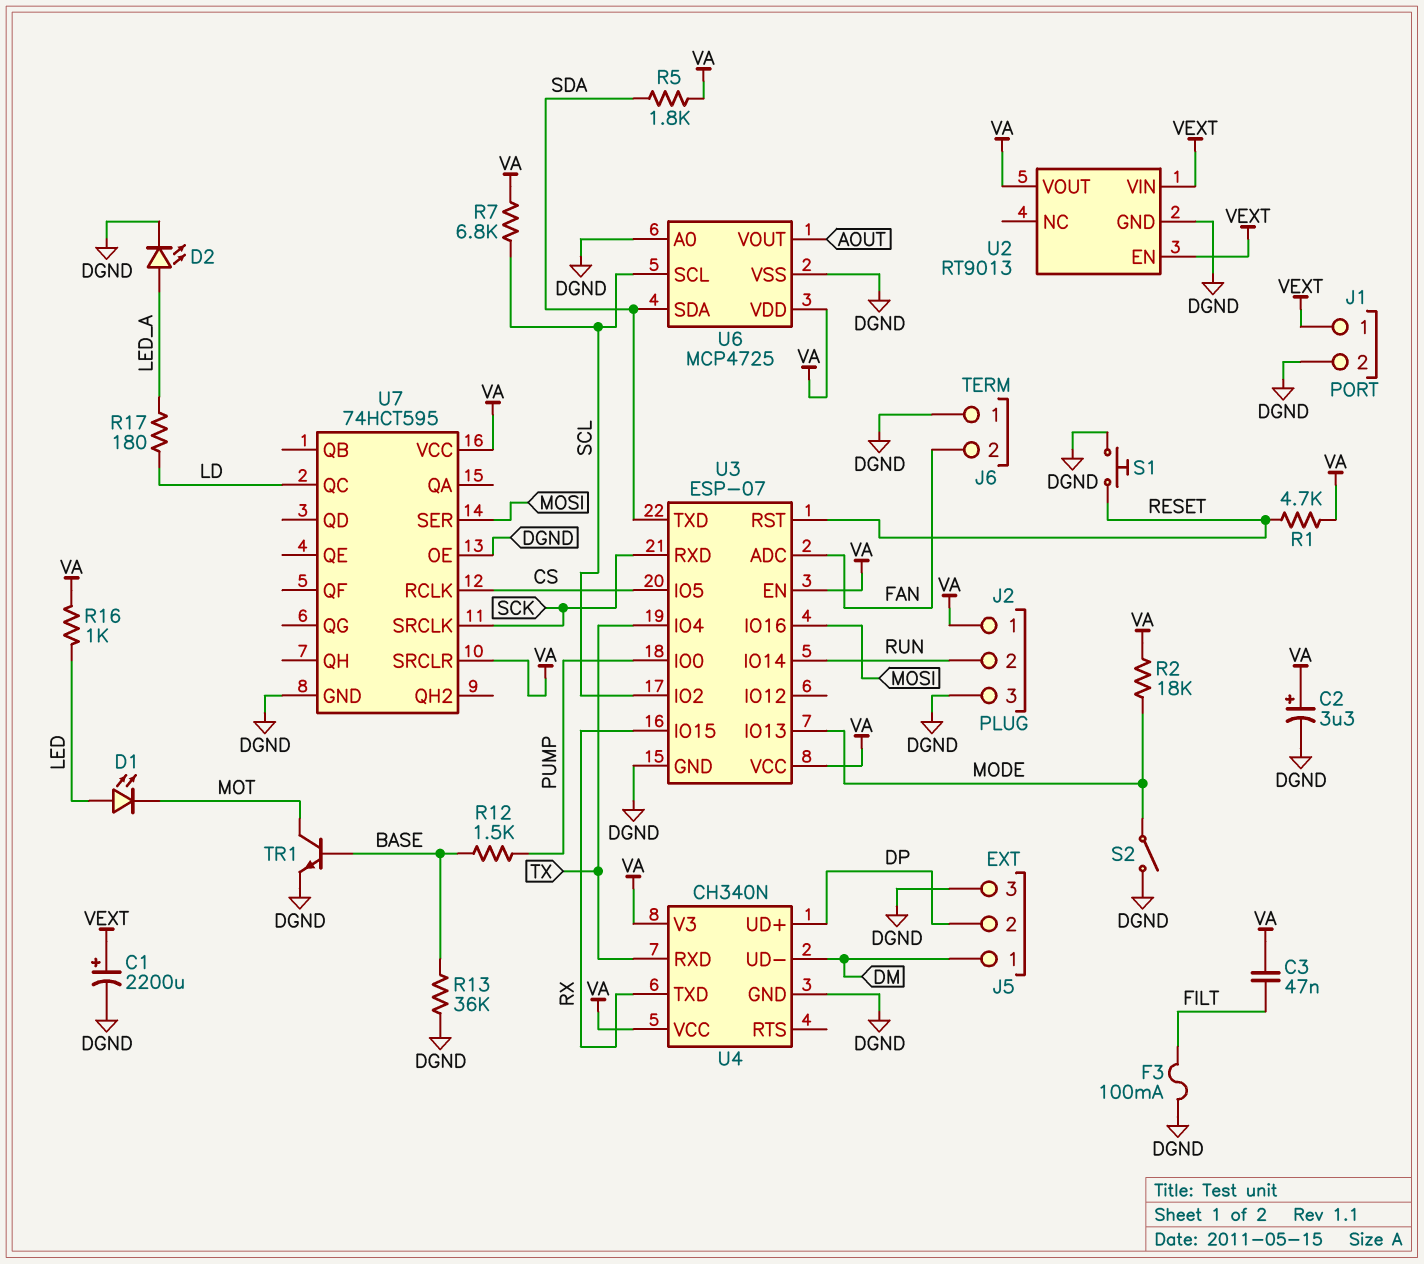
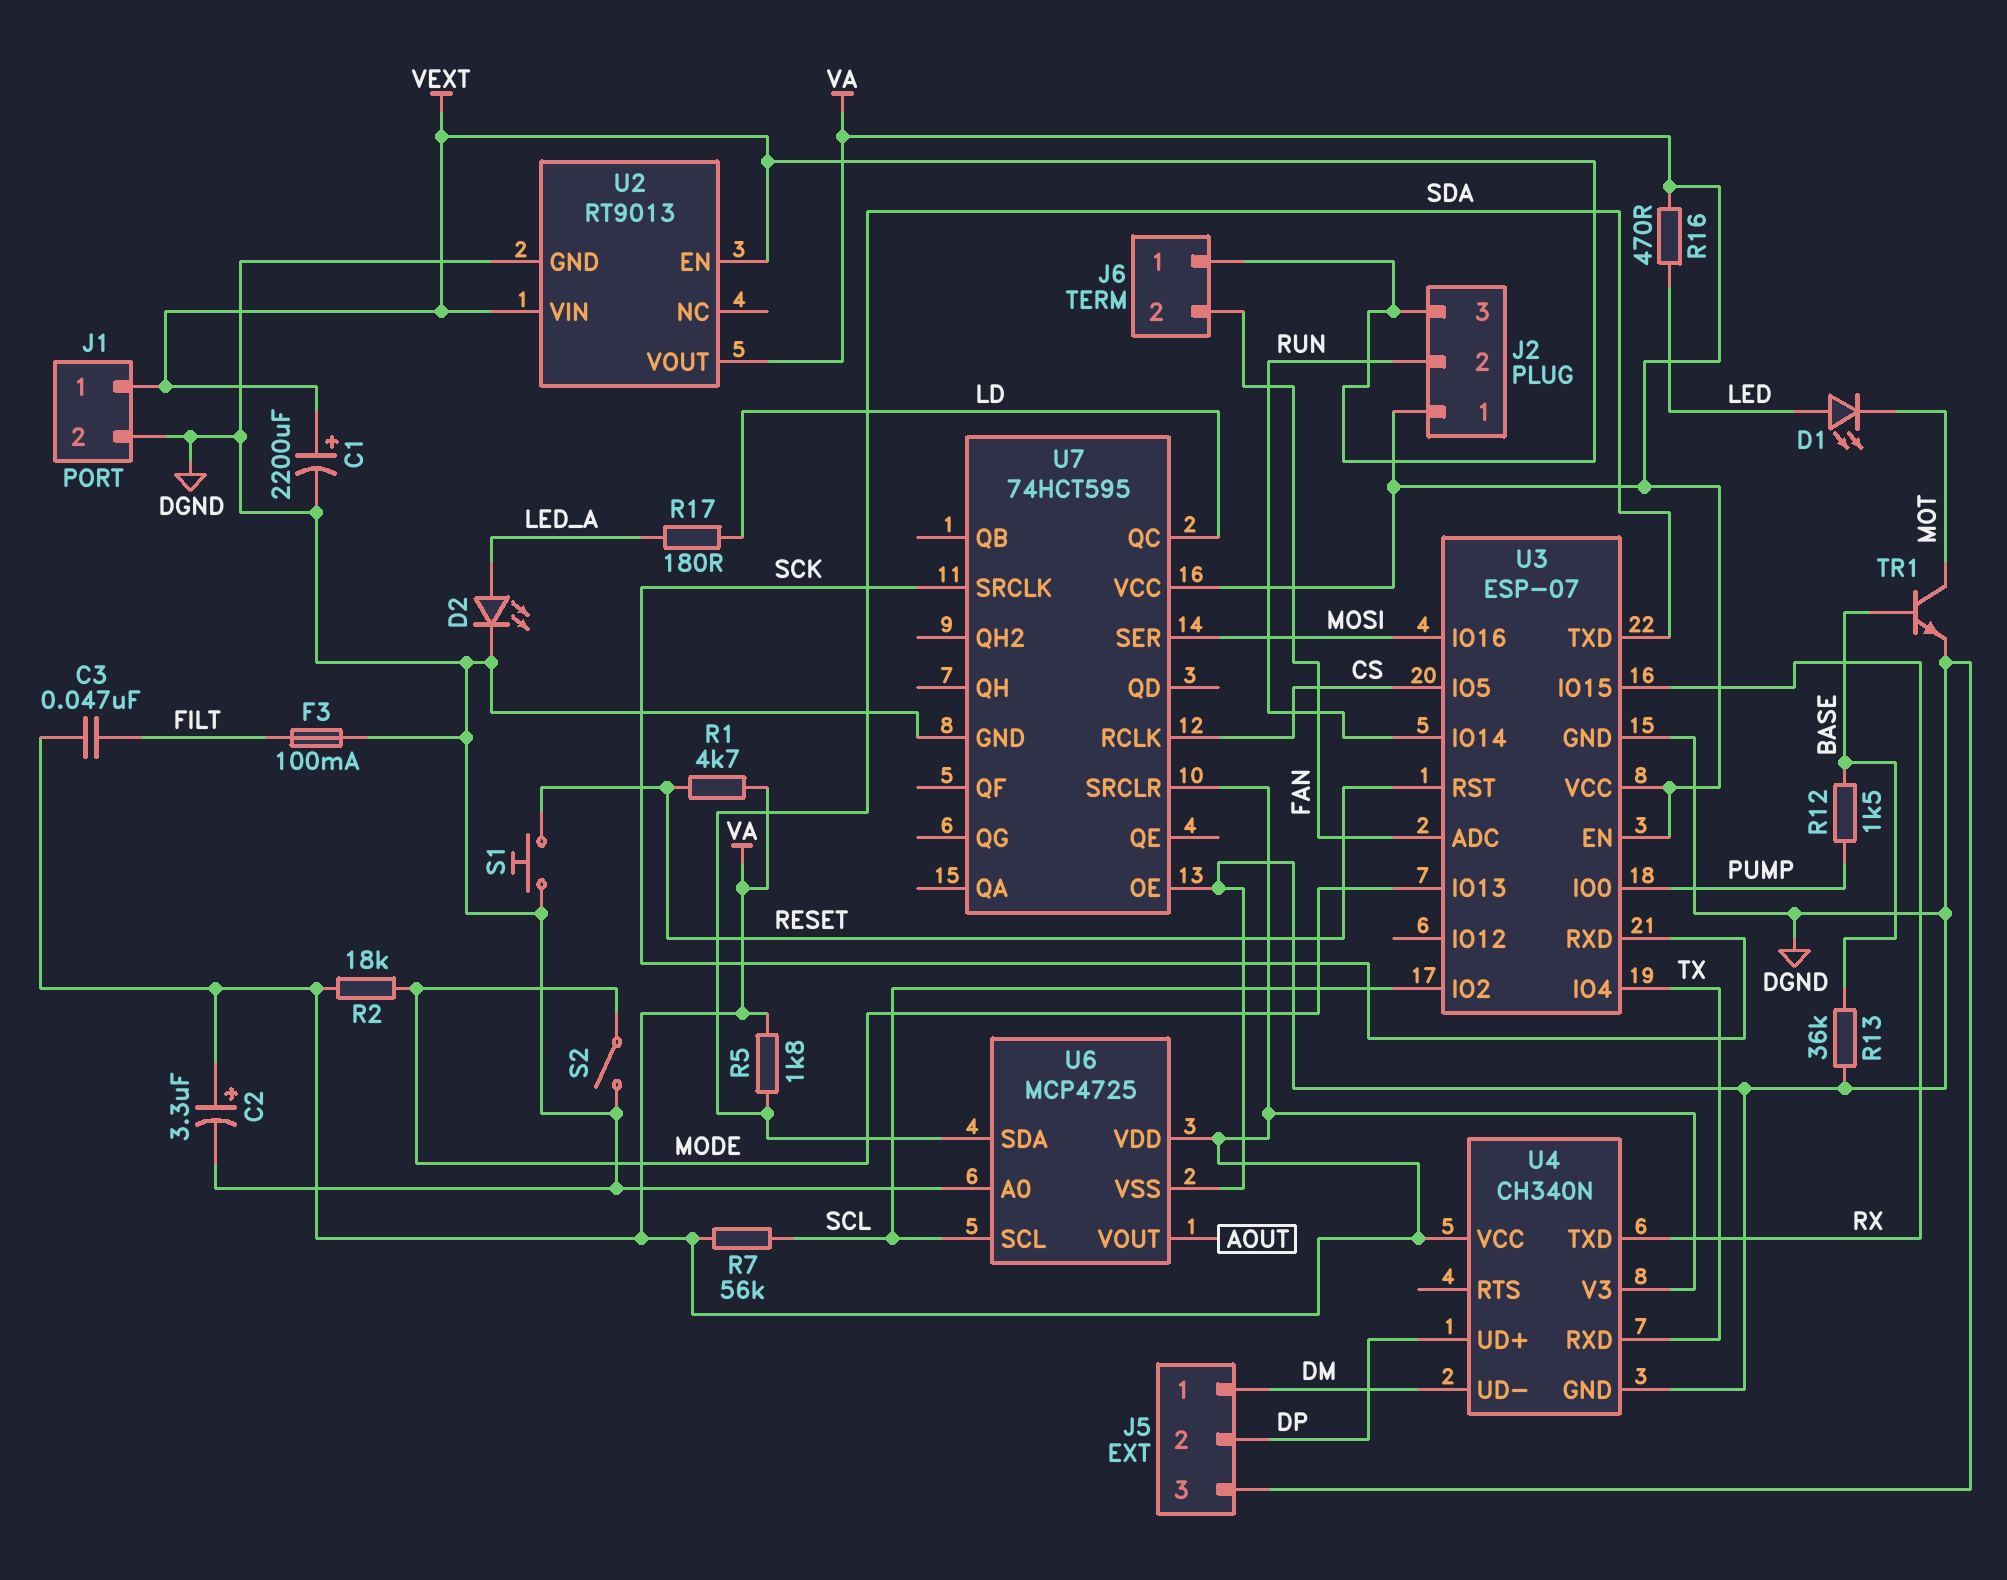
J2 pin 3: DGND -> VEXT
J6 pin 1: DGND -> VEXT
R7: 6.8k (SCL, VA) -> 56k (SCL, VA)
R16: 1k (LED, VA) -> 470 (LED, VA)

